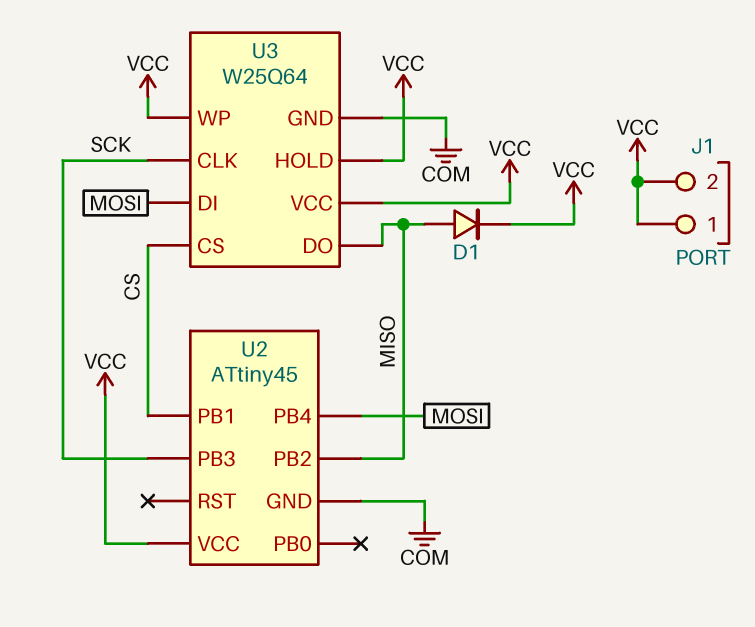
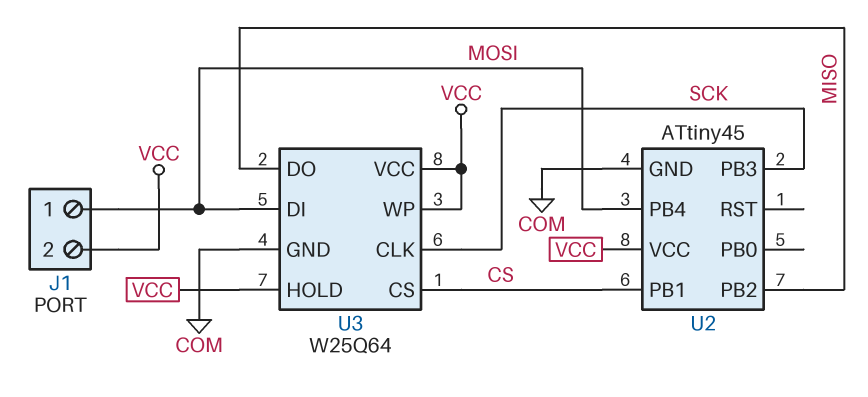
D1: diode (A MISO, K VCC) -> none
J1 pin 1: VCC -> MOSI

